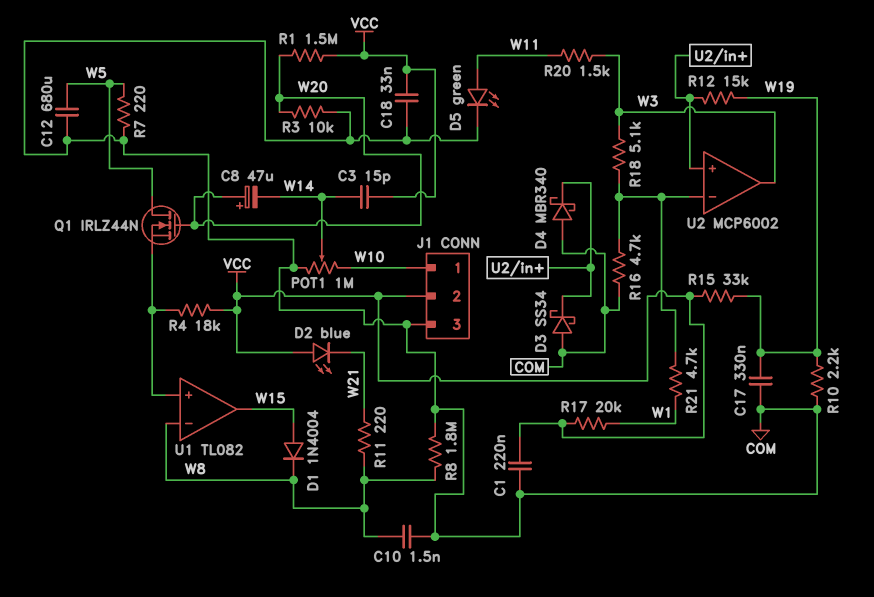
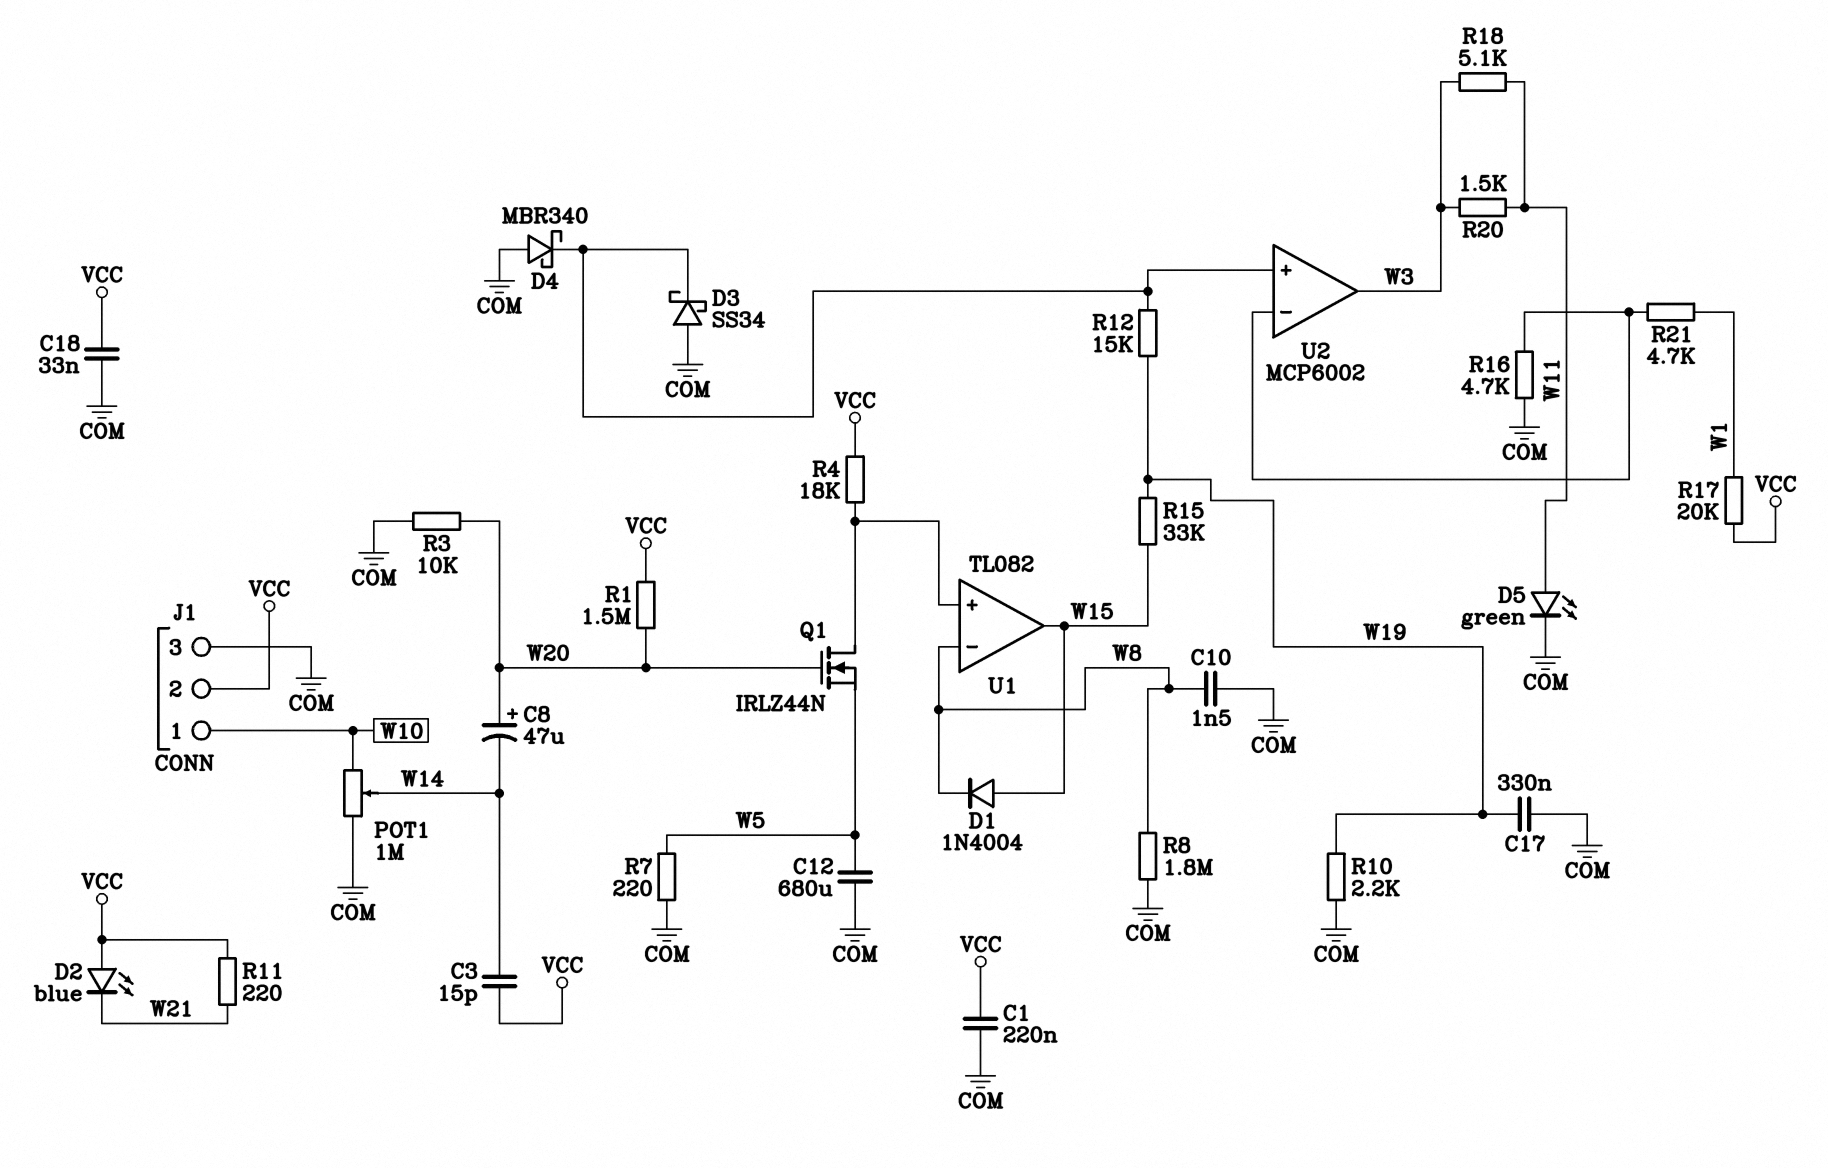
Q1: NMOS IRLZ44N (G W20, D W5, S U1/in+) -> NMOS IRLZ44N (G W20, D U1/in+, S W5)
R11: 220 (W8, W21) -> 220 (VCC, W21)
R15: 33k (VCC, W19) -> 33k (W15, W19)
R18: 5.1k (U2/in-, W3) -> 5.1k (W3, W11)

